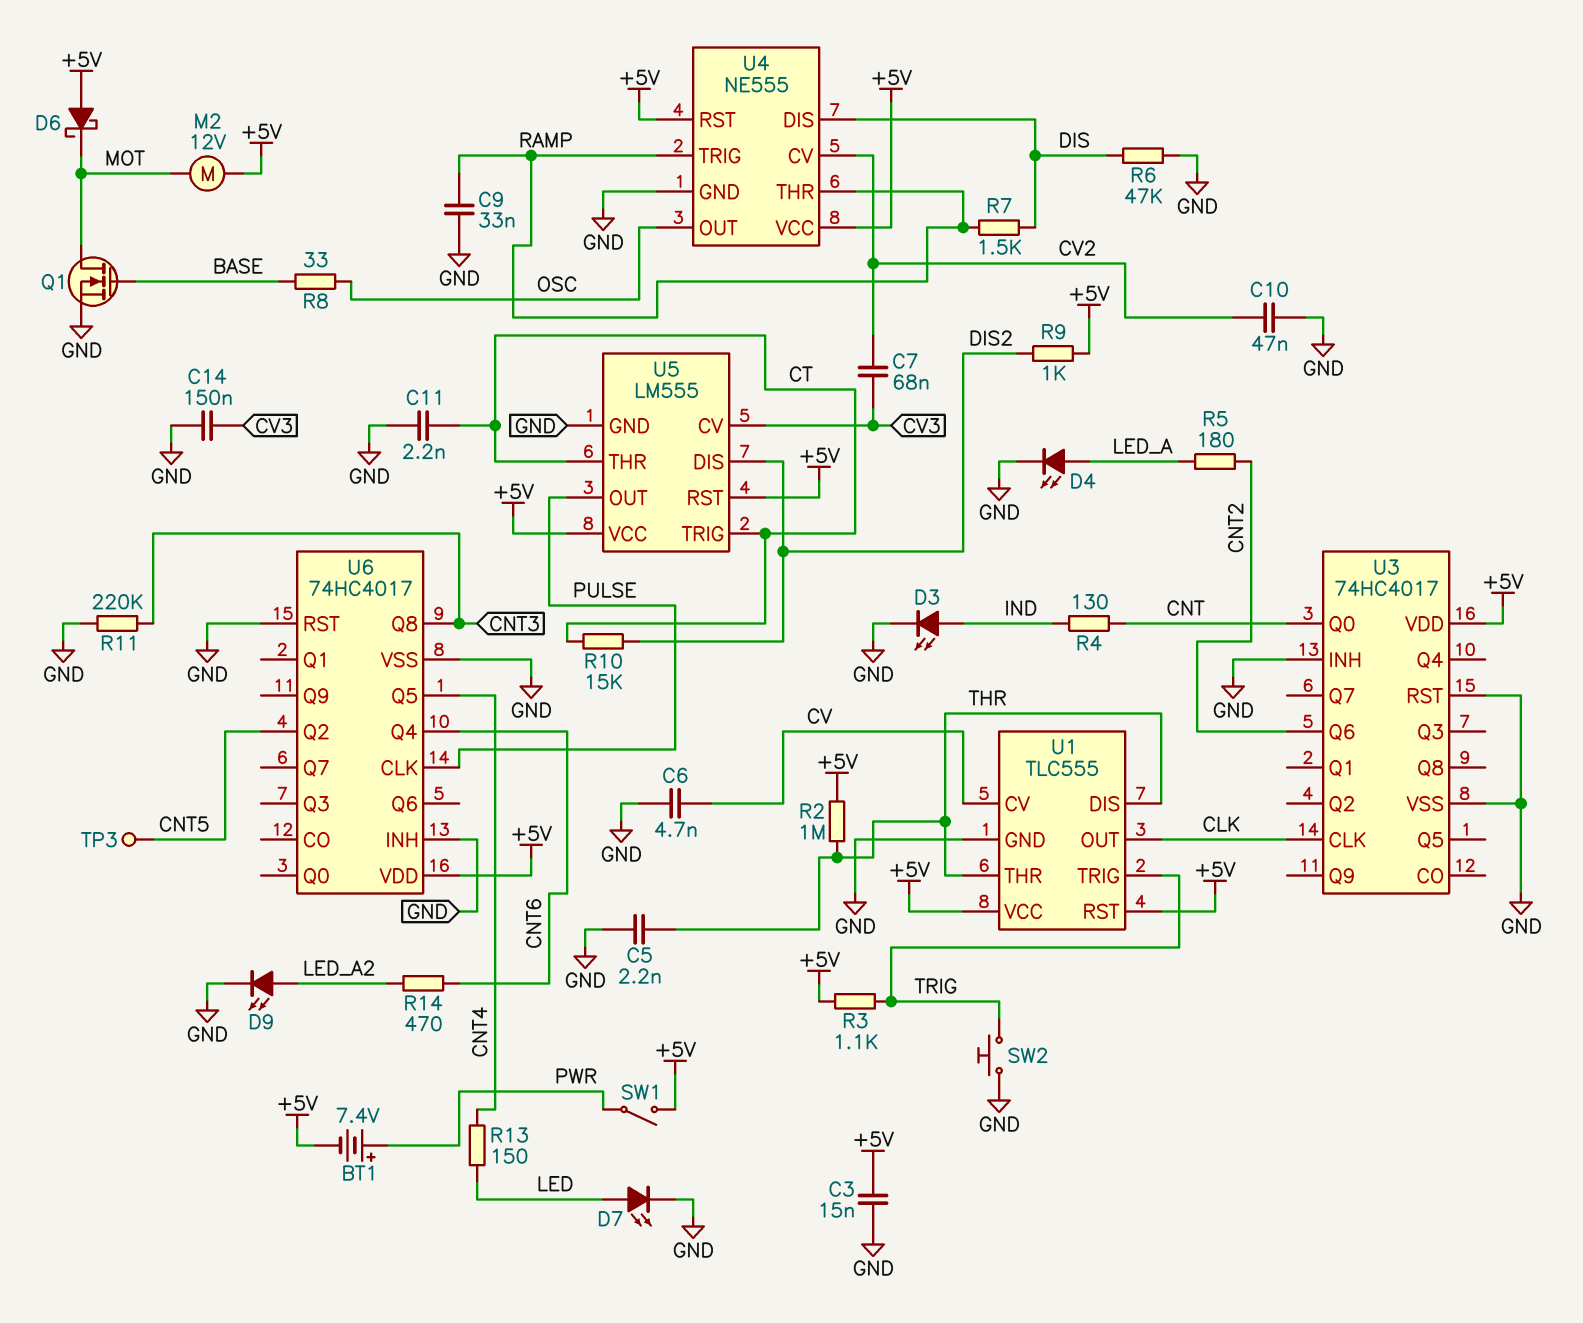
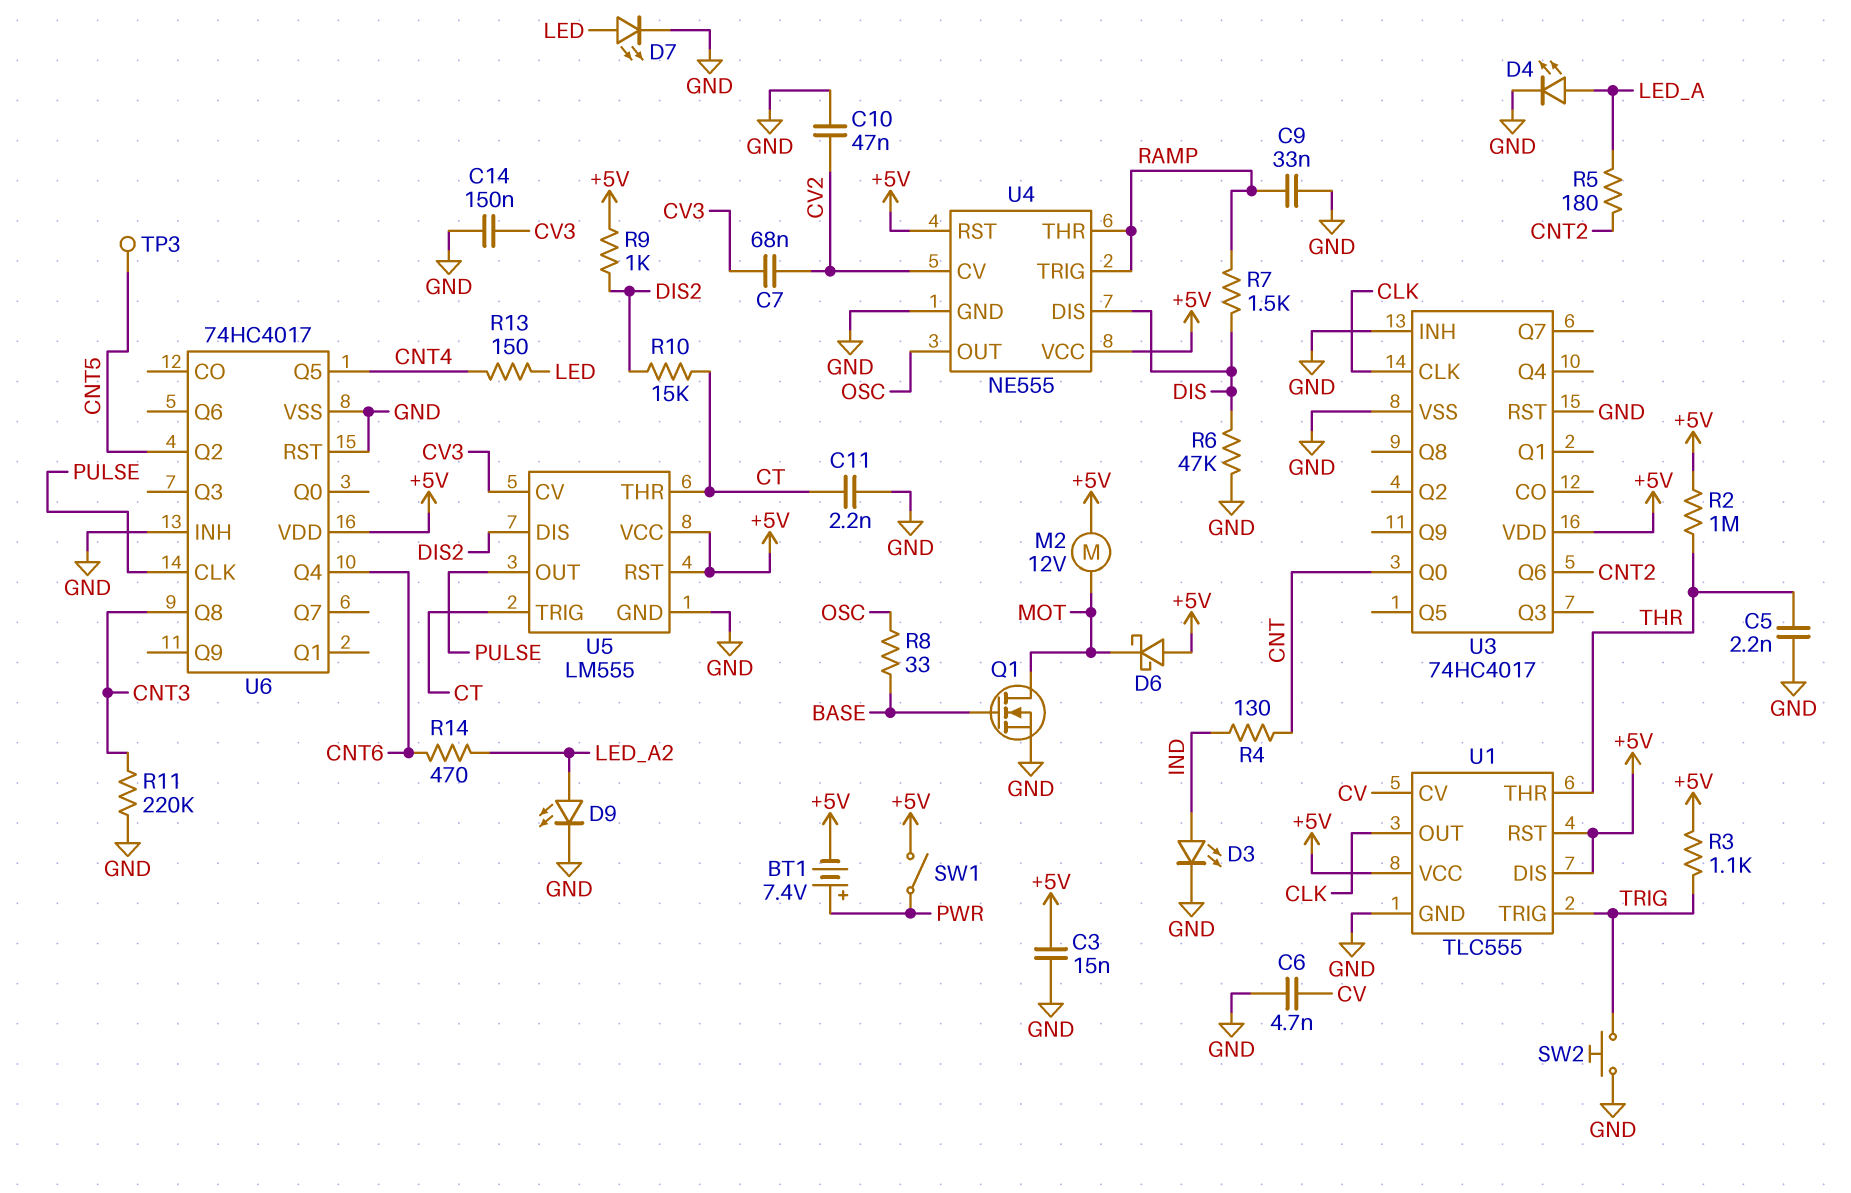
U1 pin DIS: THR -> +5V

